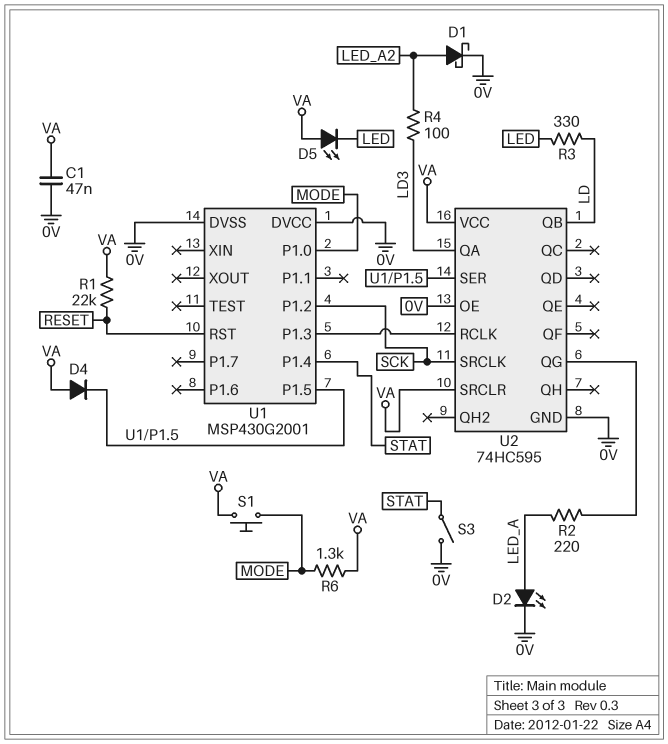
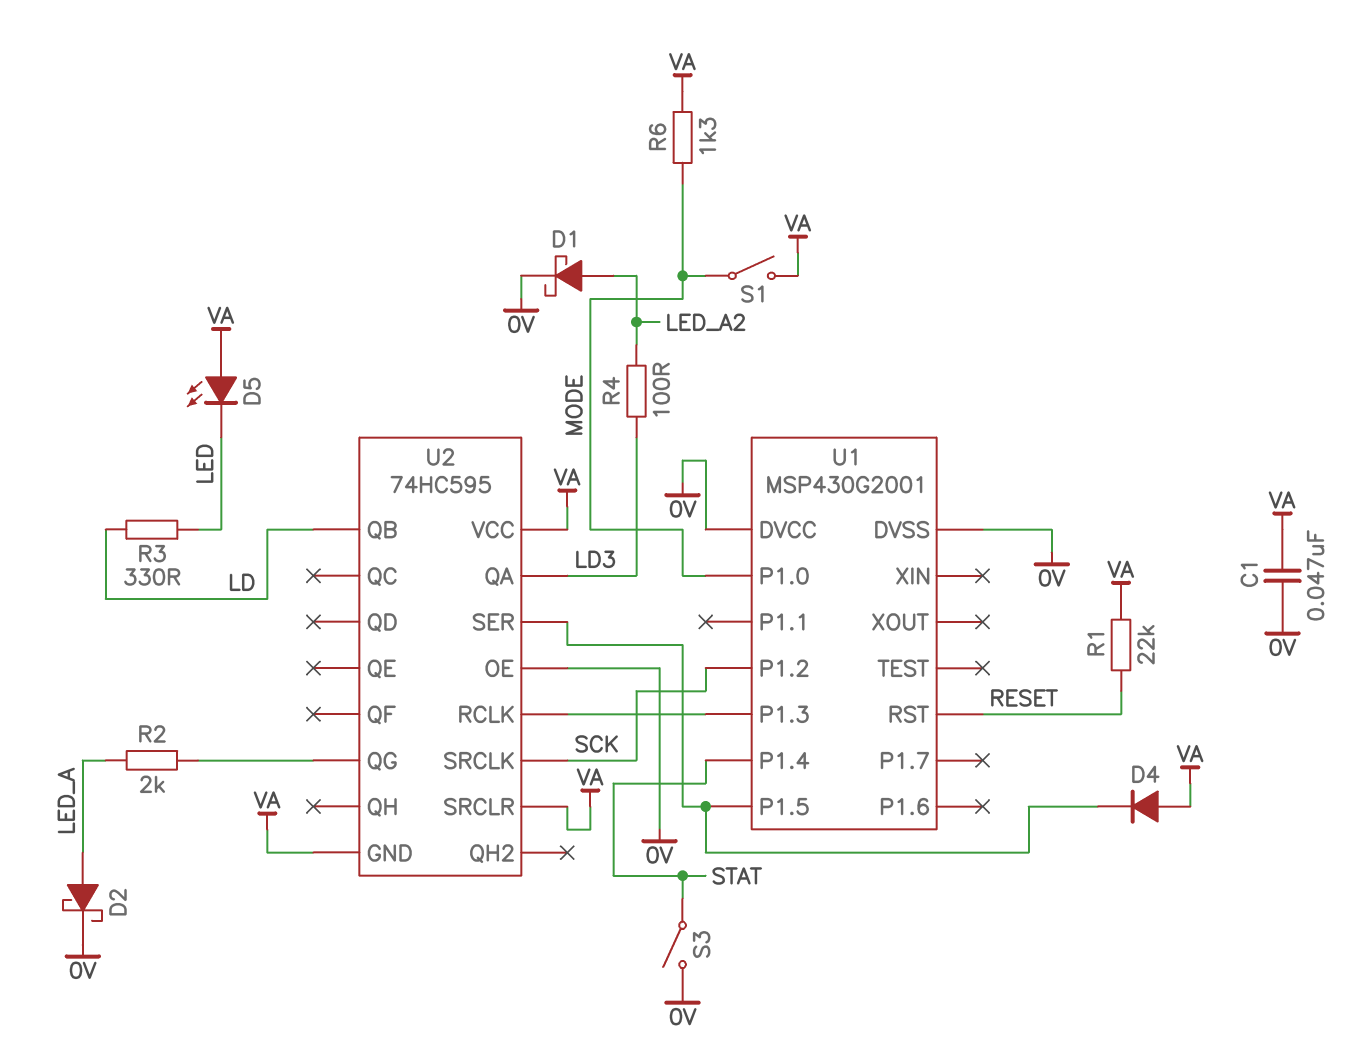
D2: LED (A LED_A, K 0V) -> schottky (A LED_A, K 0V)
R2: 220 (LED_A, U2/QG) -> 2k (LED_A, U2/QG)
S1: button (MODE, VA) -> switch (MODE, VA)
U2 pin GND: 0V -> VA

